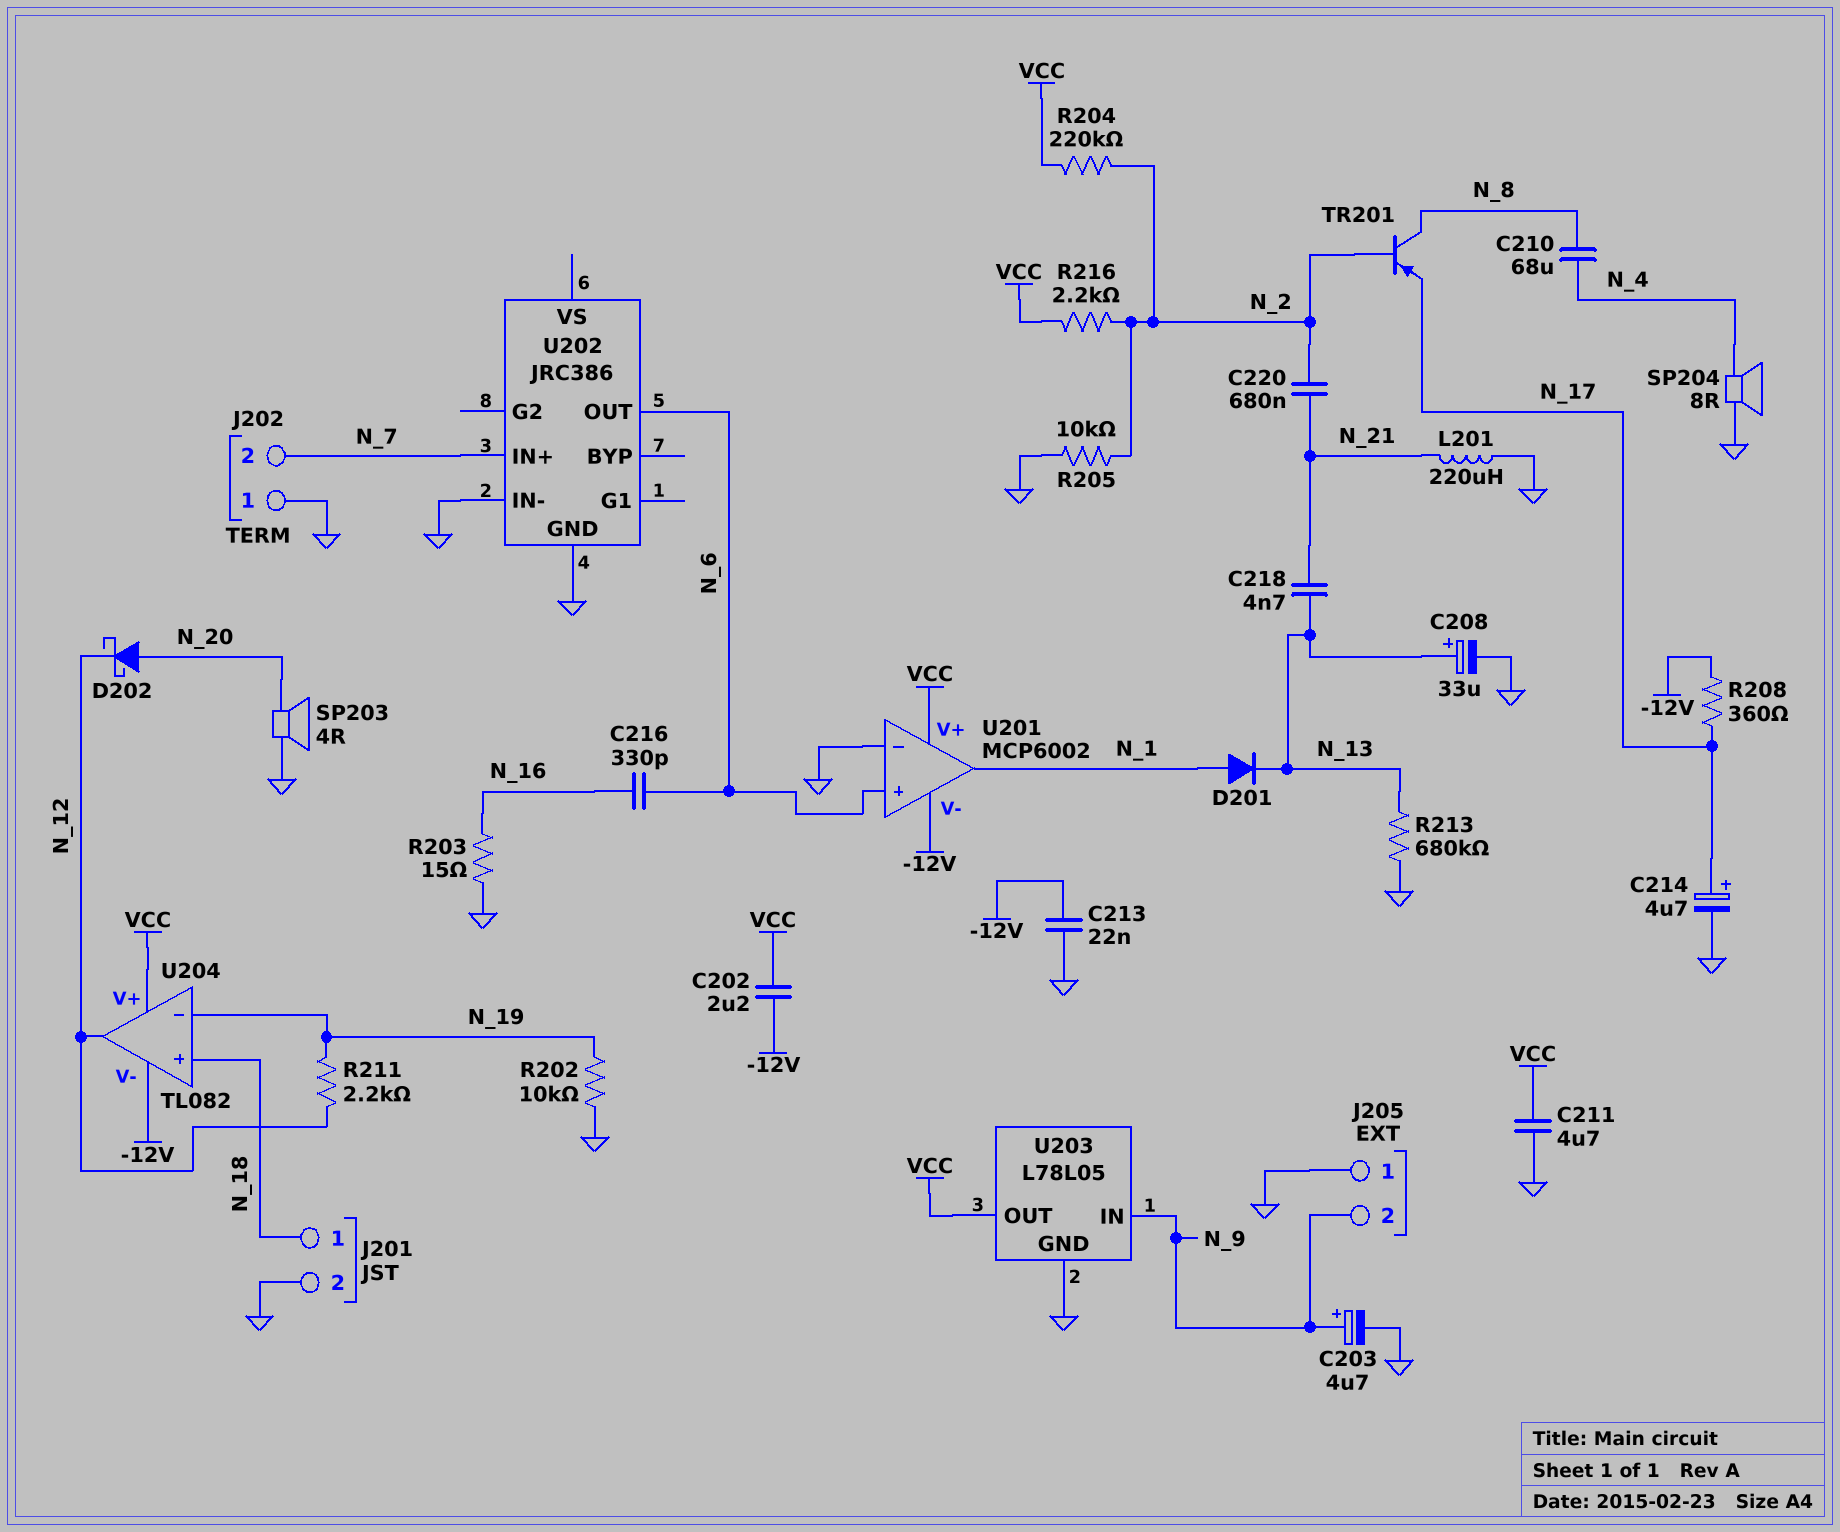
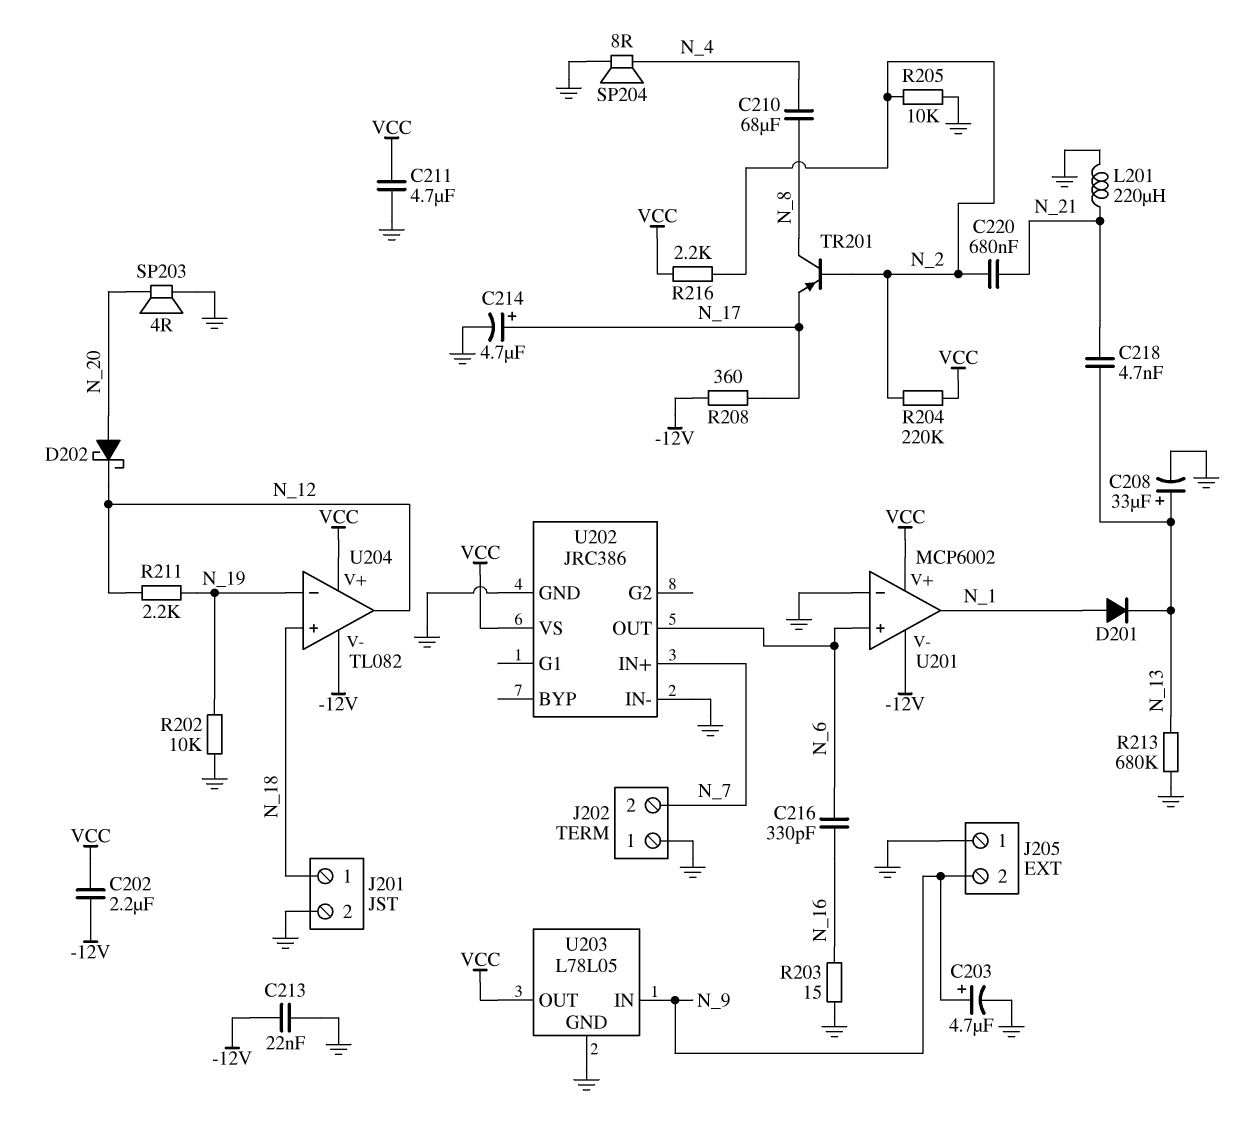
U202 pin VS: none -> VCC

